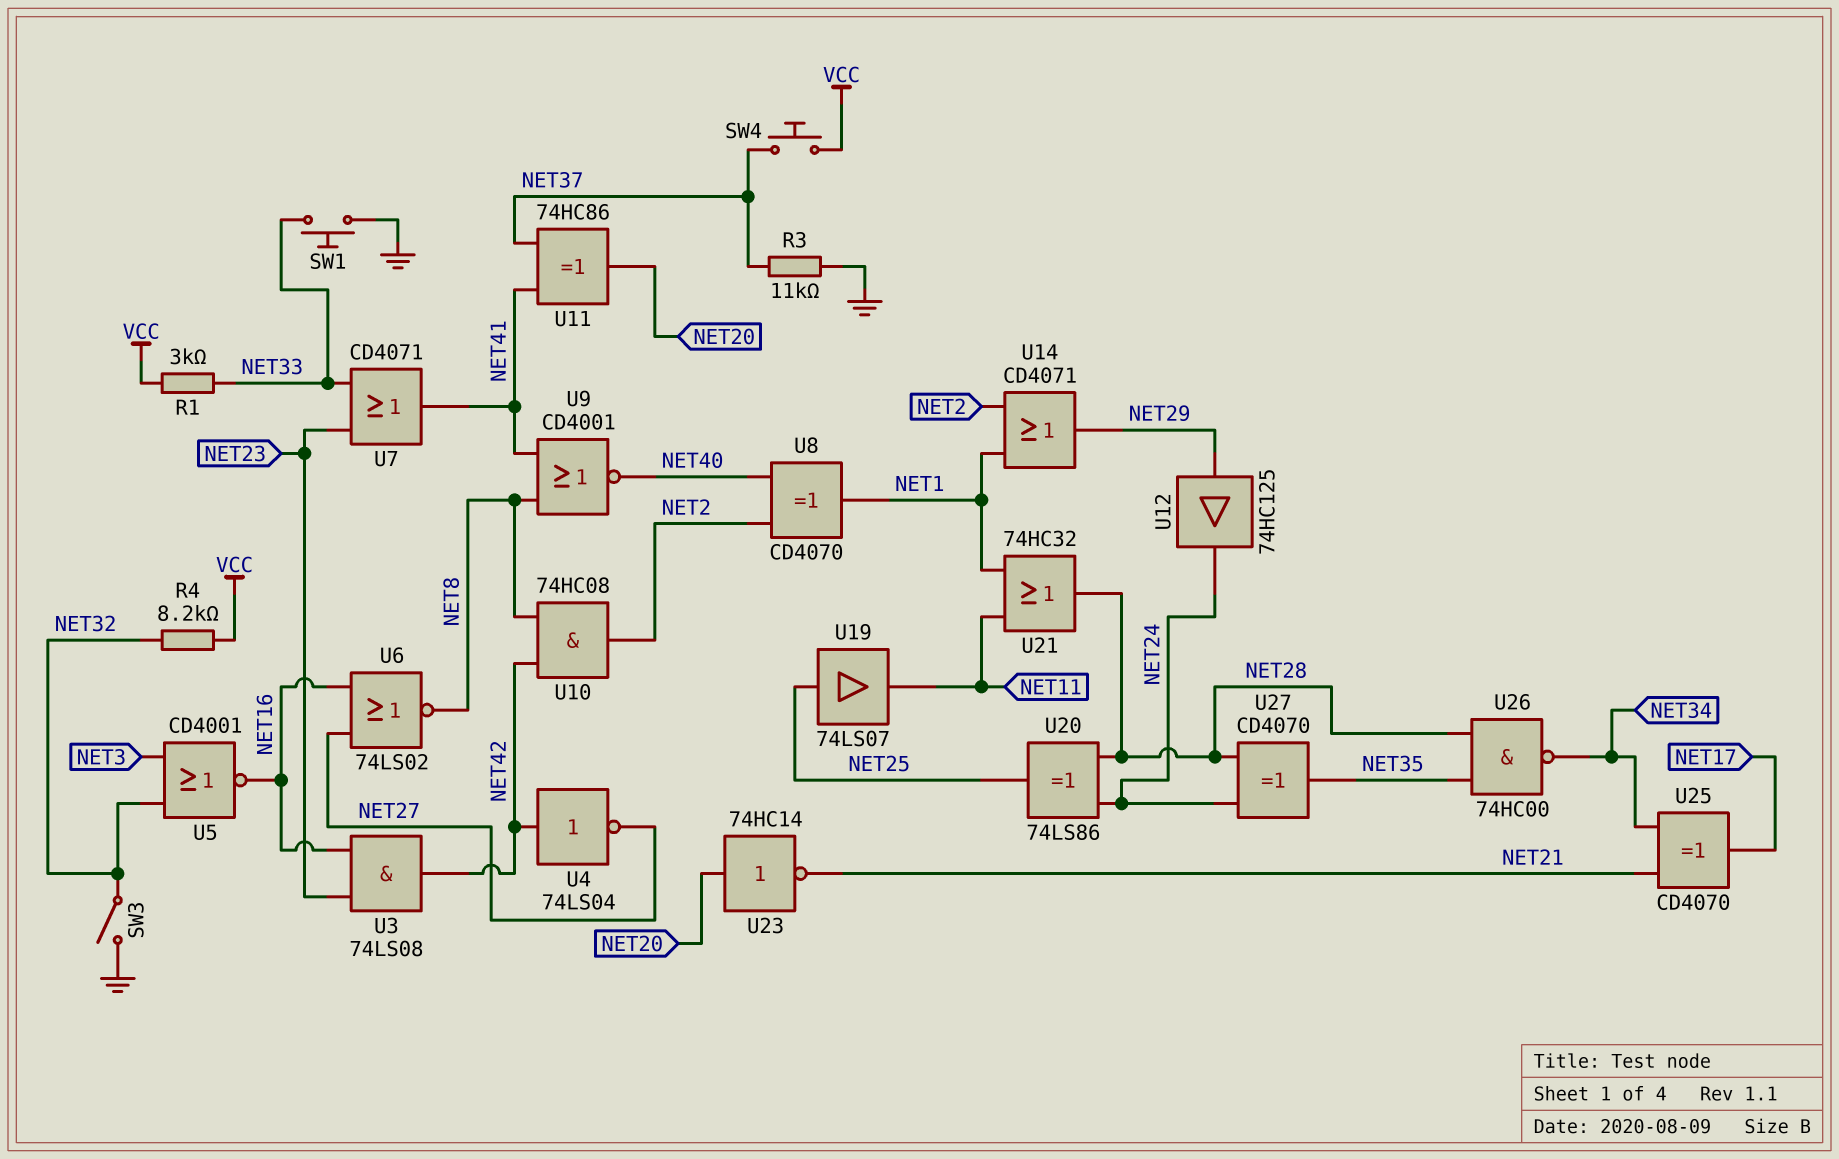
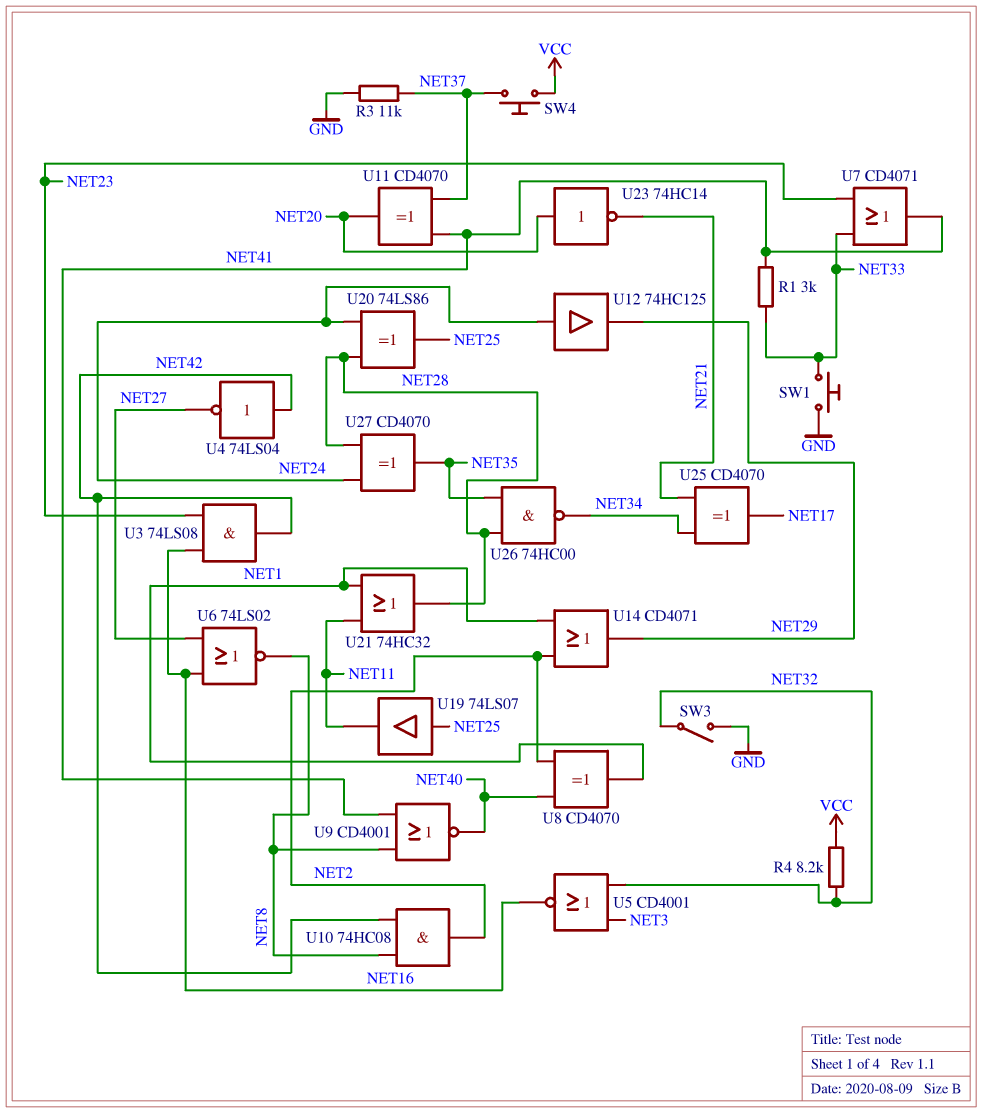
R1: 3k (NET33, VCC) -> 3k (NET33, NET41)
U11: XOR 74HC86 (in NET37, in NET41, out NET20) -> XOR CD4070 (in NET37, in NET41, out NET20)
U12: buffer 74HC125 (in NET29, out NET24) -> buffer 74HC125 (in NET24, out NET29)

